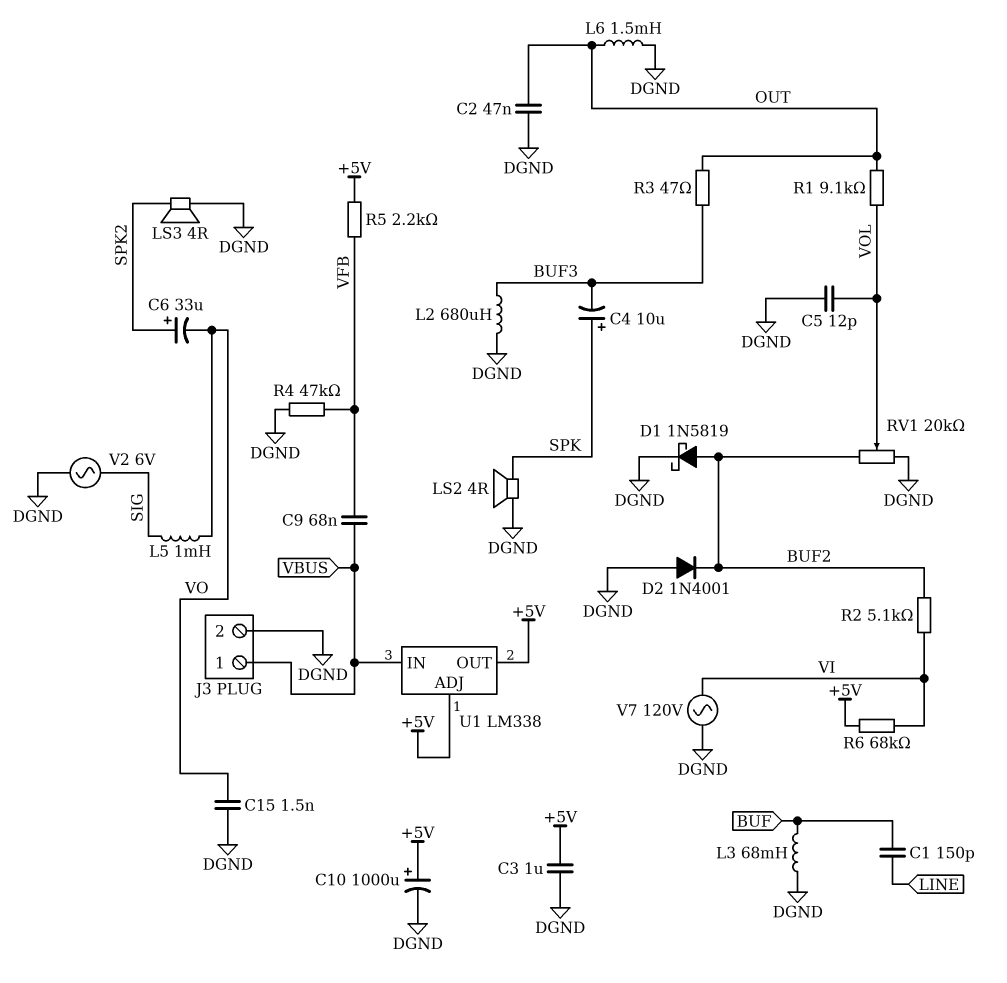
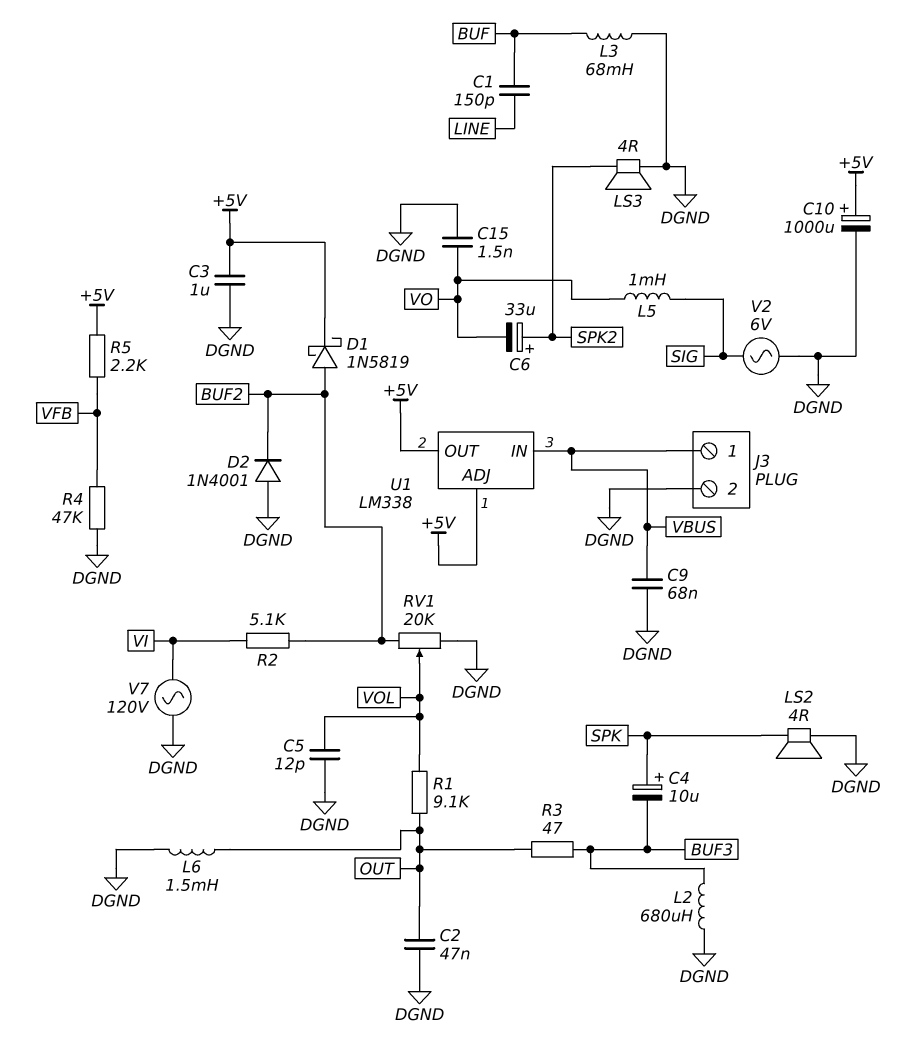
C9: 68nF (VBUS, VFB) -> 68nF (DGND, VBUS)
D1: schottky 1N5819 (A BUF2, K DGND) -> schottky 1N5819 (A BUF2, K +5V)
R6: 68k (+5V, VI) -> none

